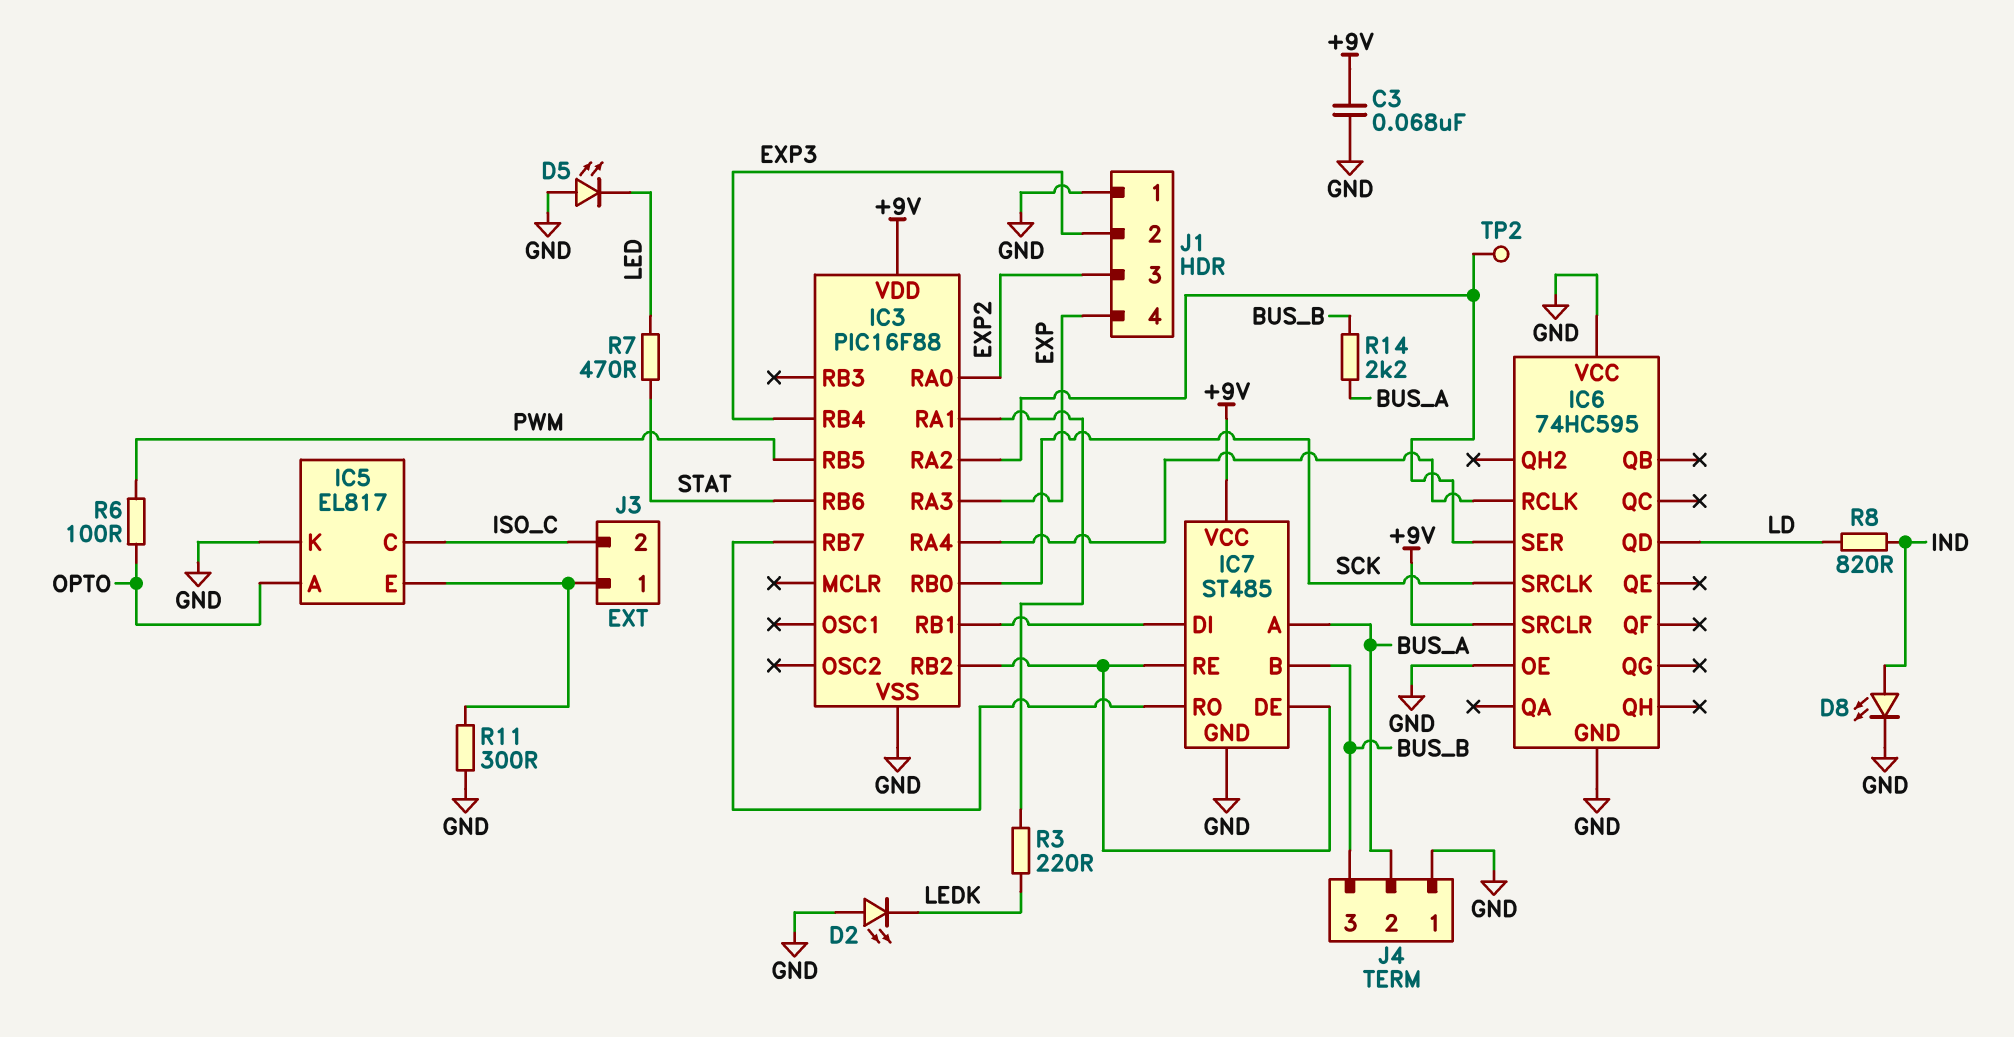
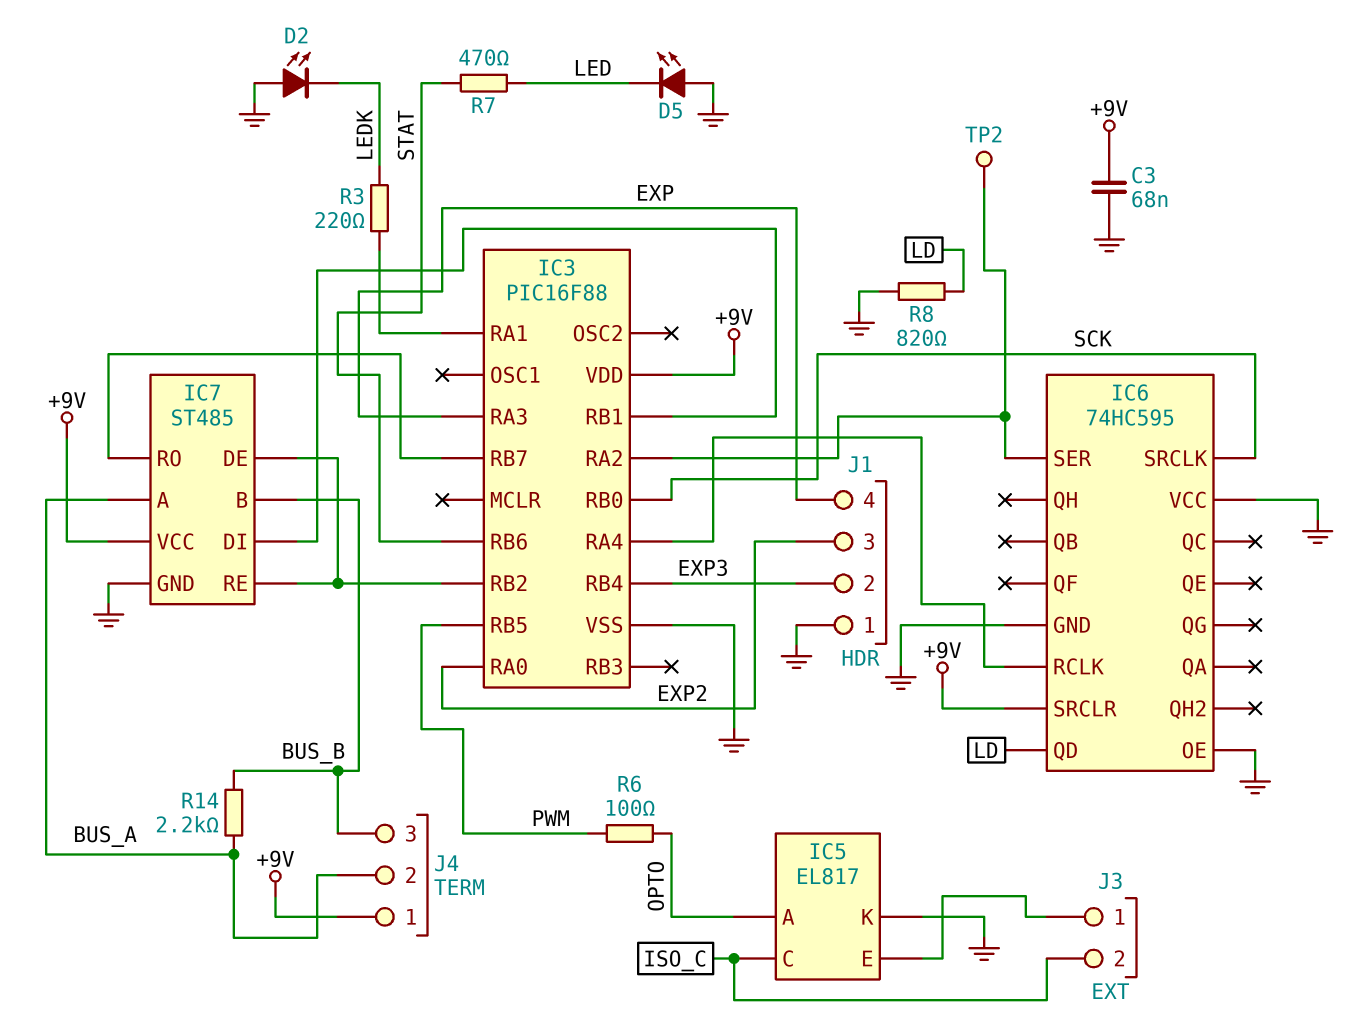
D8: LED (A IND, K GND) -> none
J4 pin 1: GND -> +9V
R8: 820 (IND, LD) -> 820 (GND, LD)
R11: 300 (GND, IC5/E) -> none

